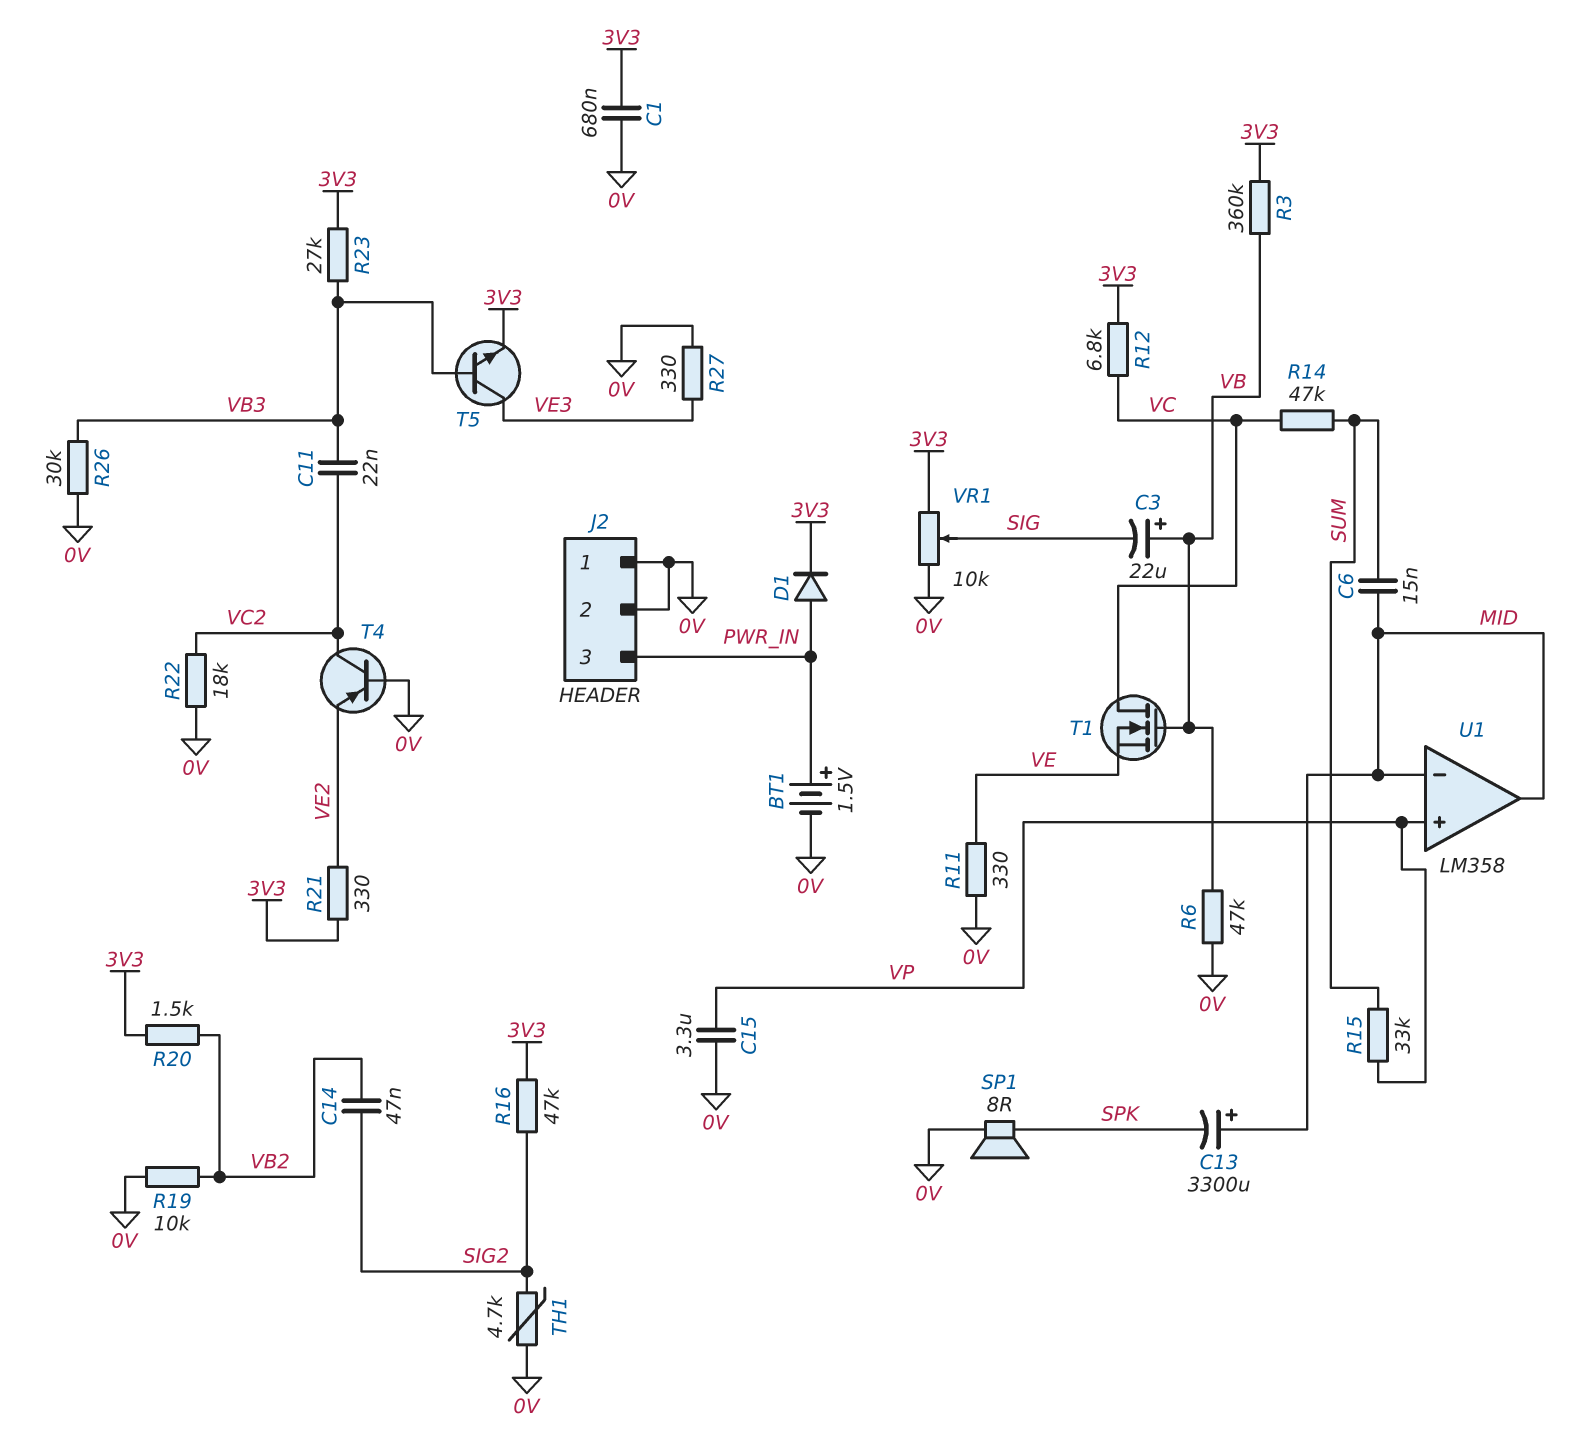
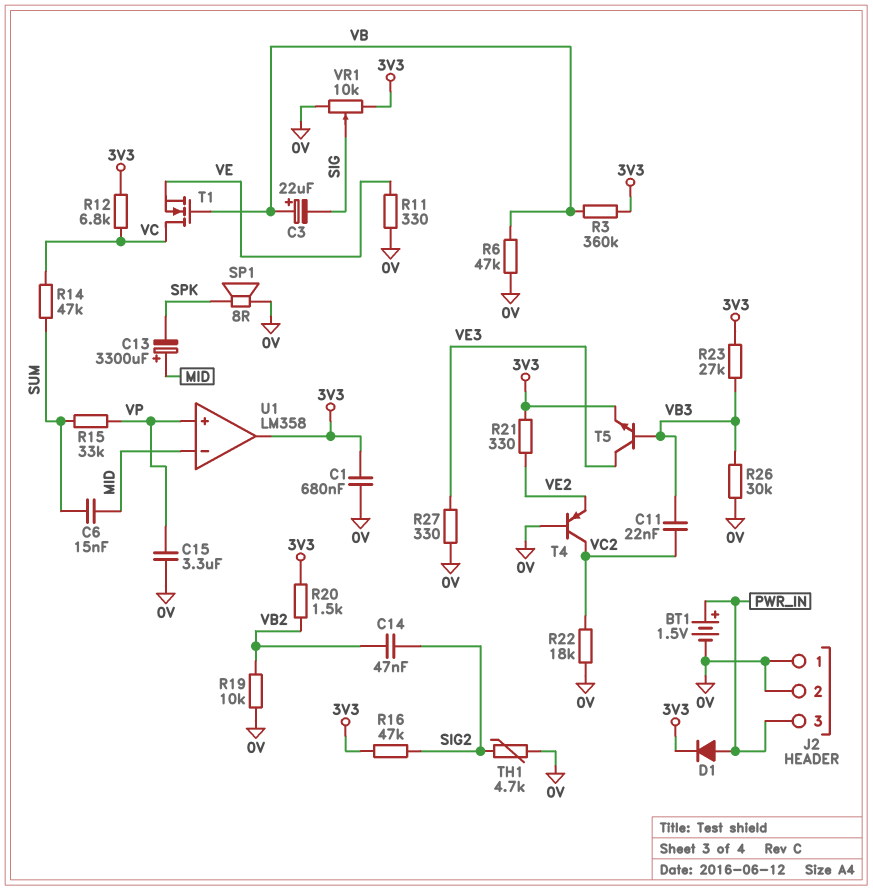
U1 pin out: MID -> 3V3

